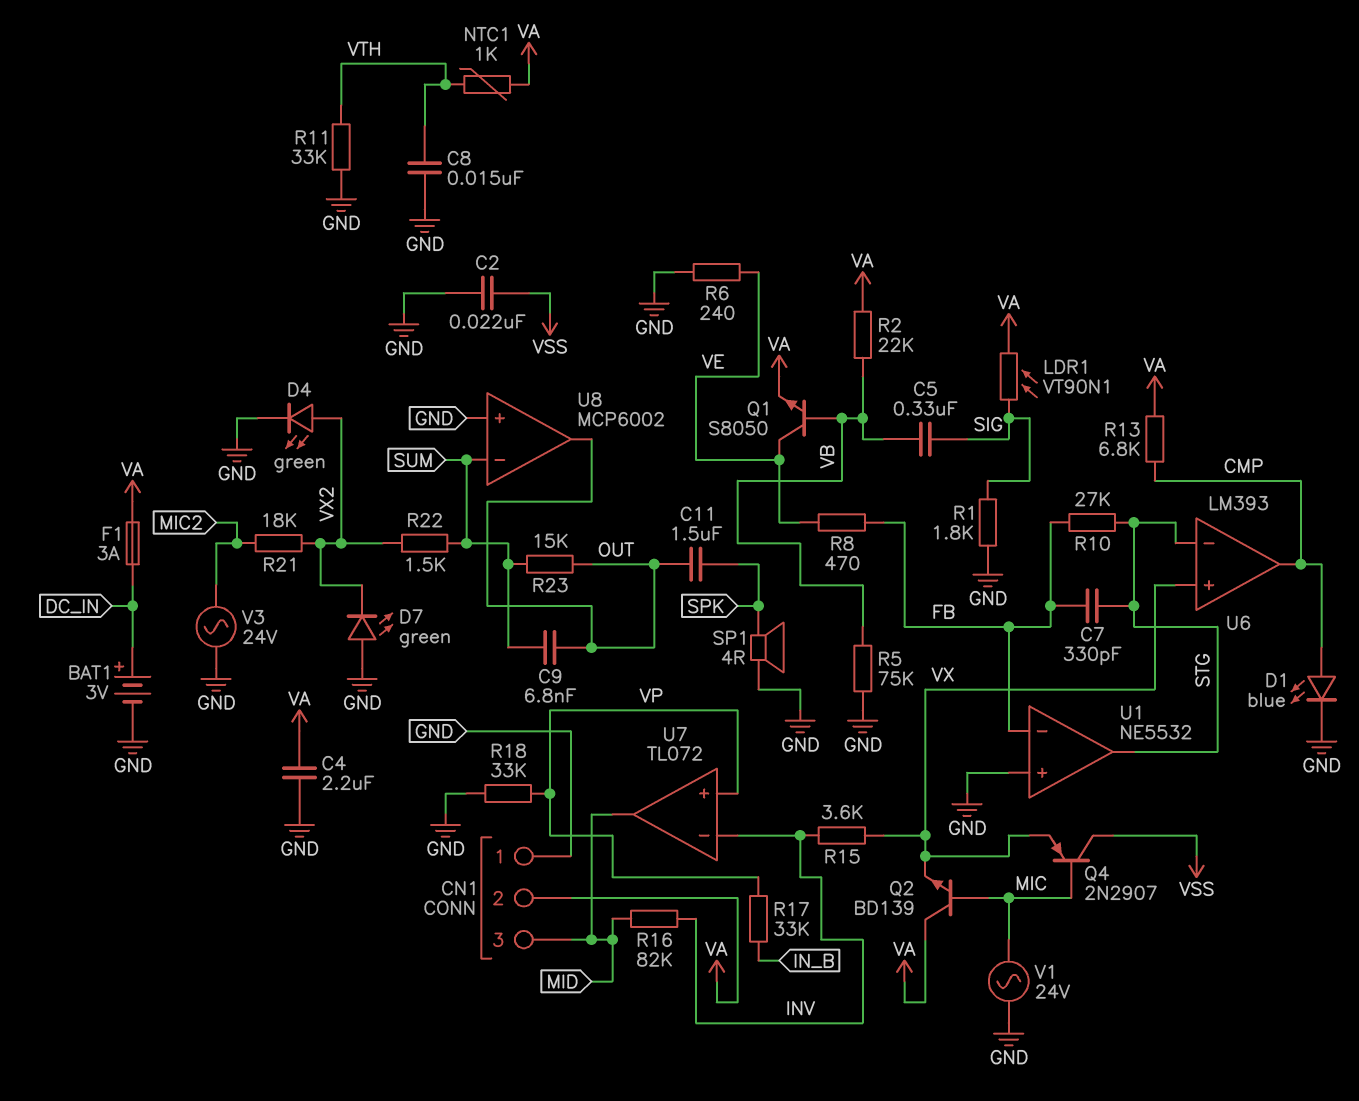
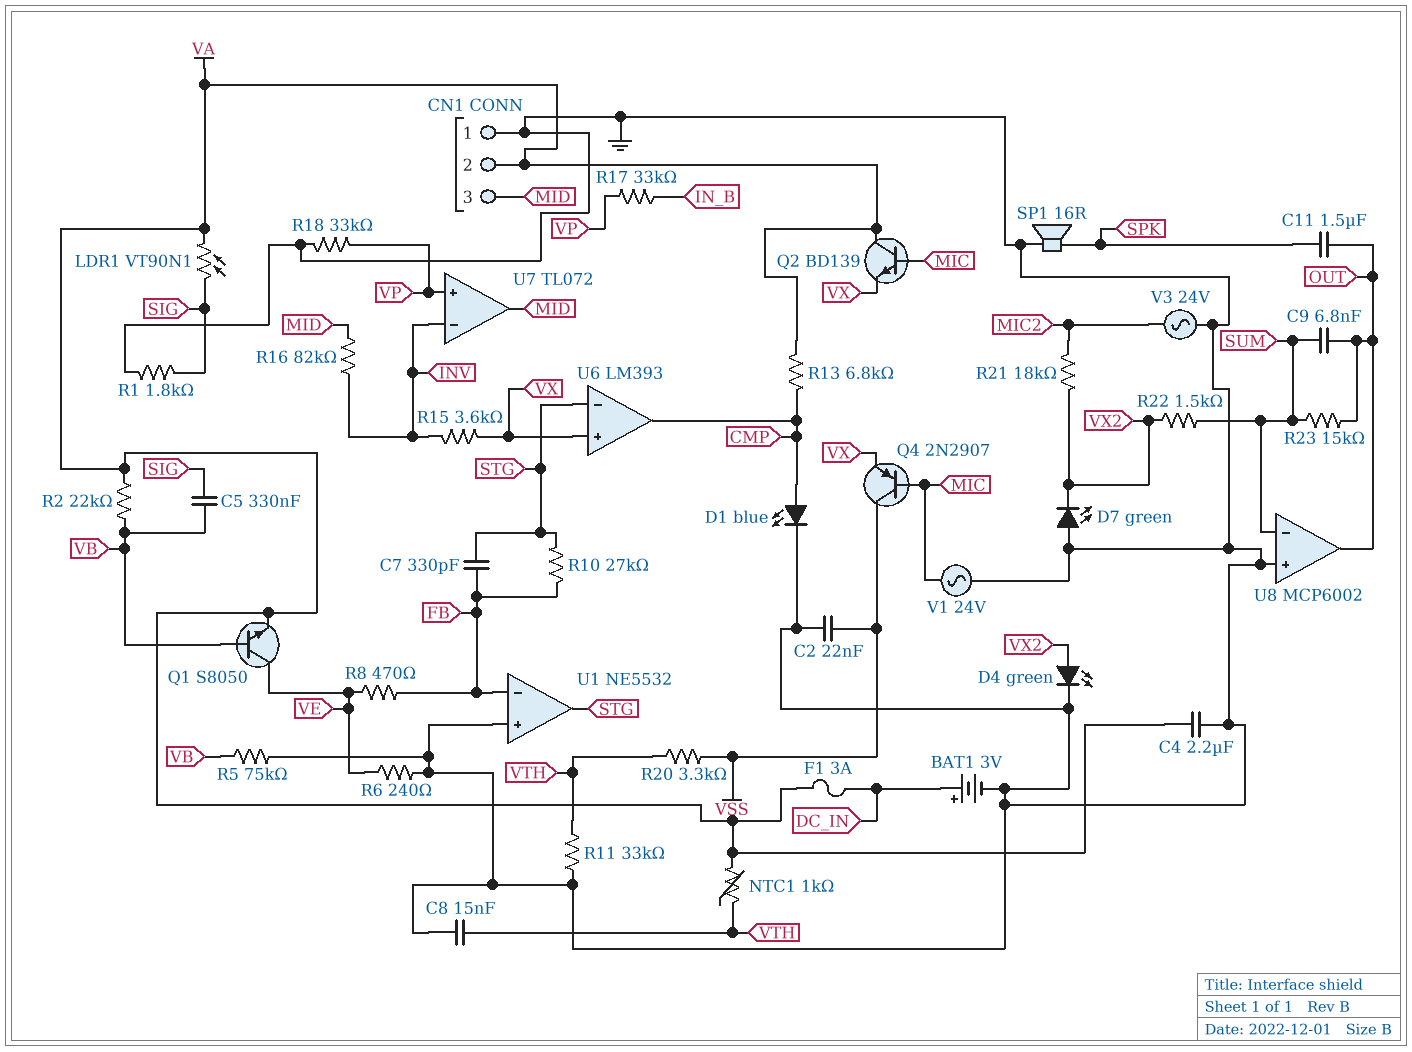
R20: none -> 3.3k (VSS, VTH)
SP1: speaker 4R (GND, SPK) -> speaker 16R (GND, SPK)

